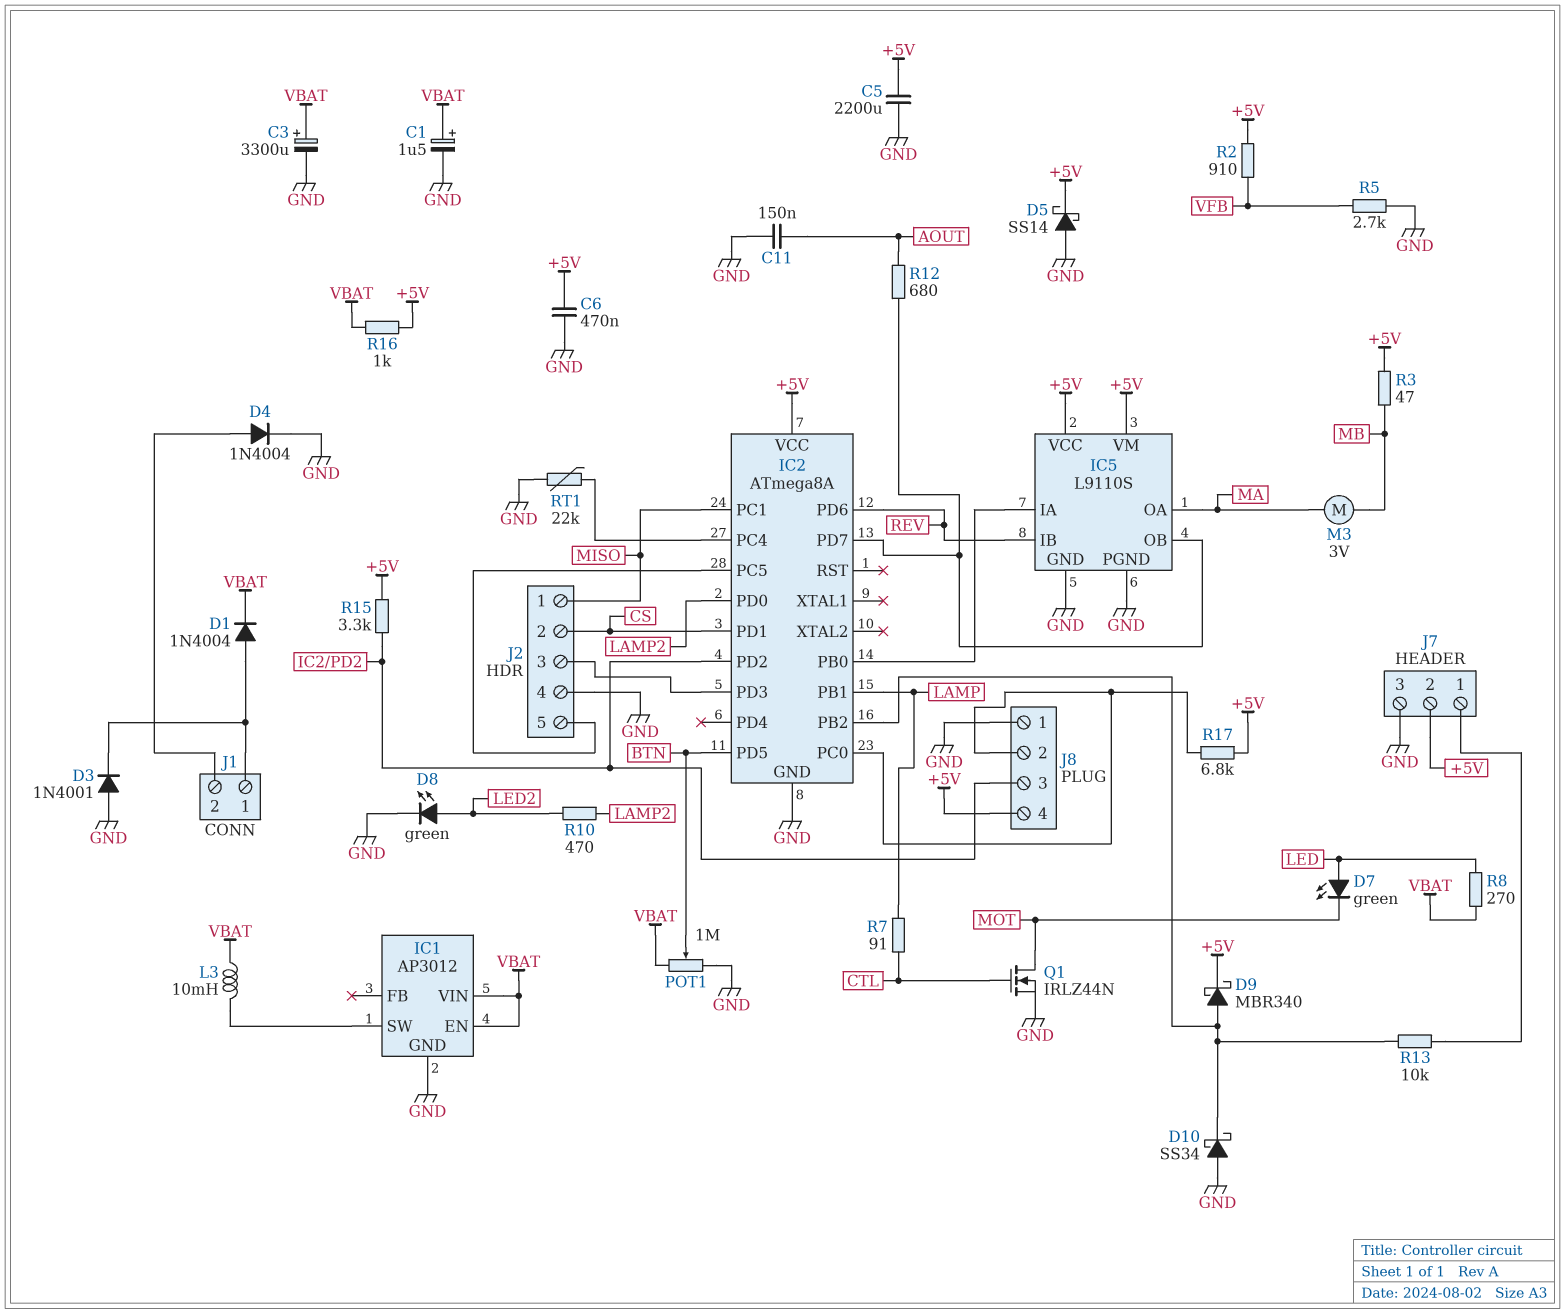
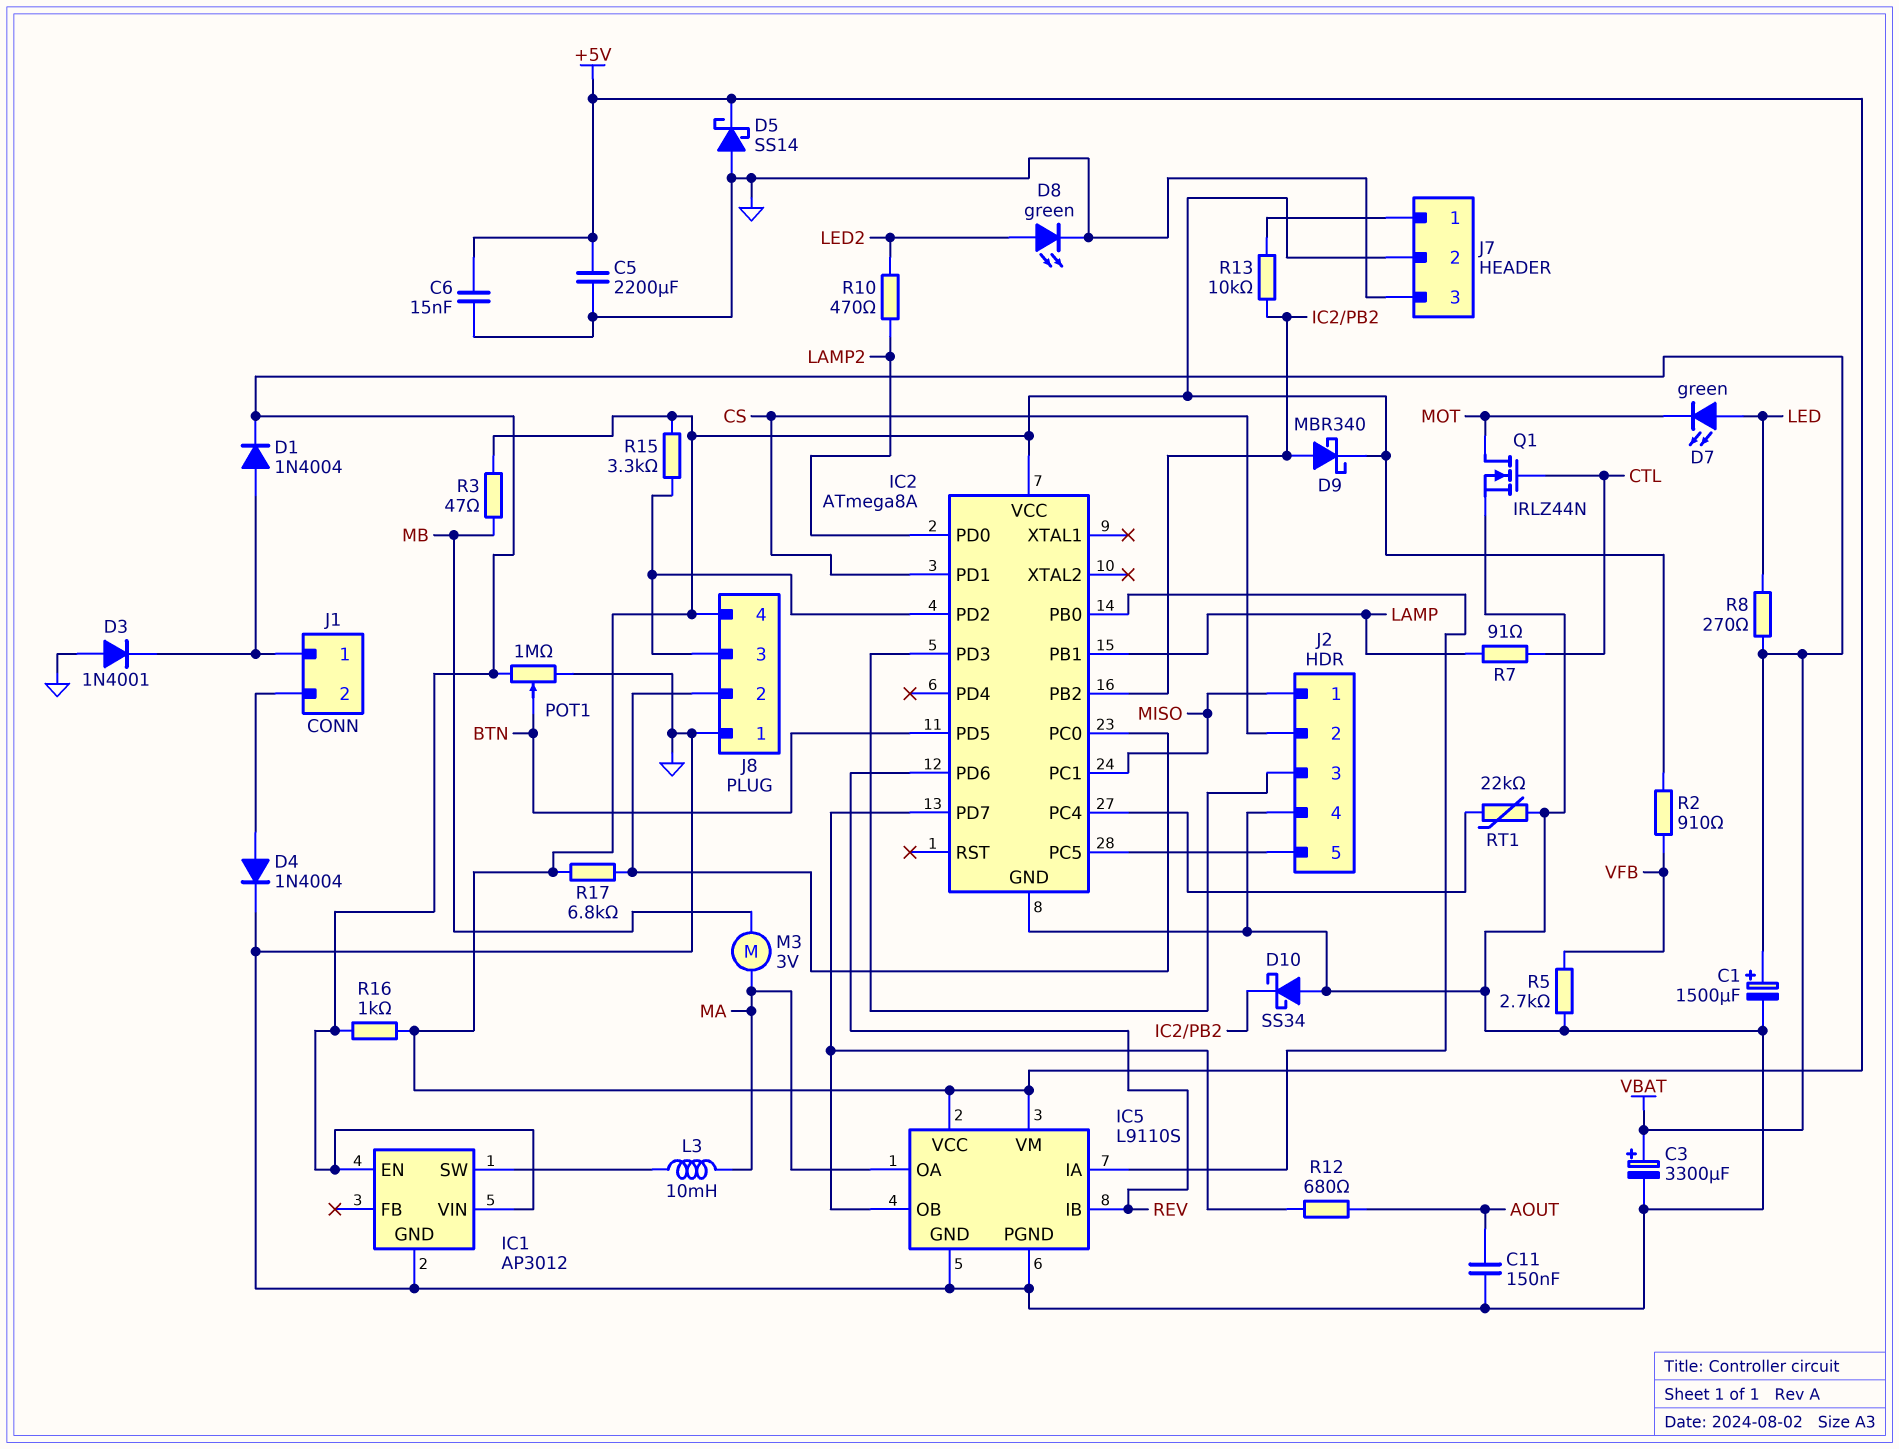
C1: 1.5uF (plus VBAT, minus GND) -> 1500uF (plus VBAT, minus GND)
C6: 470nF (+5V, GND) -> 15nF (+5V, GND)
L3: 10mH (IC1/SW, VBAT) -> 10mH (IC1/SW, MA)

